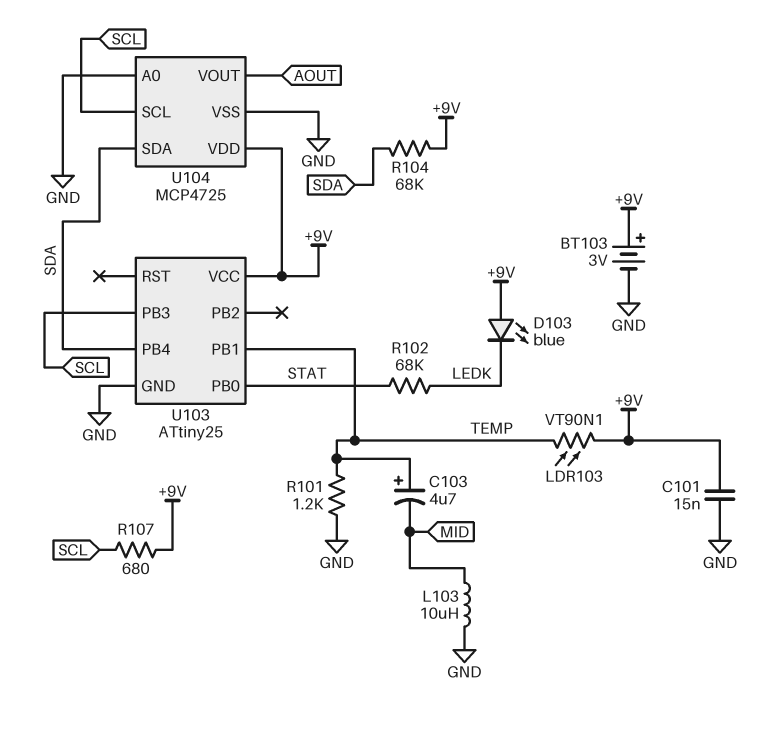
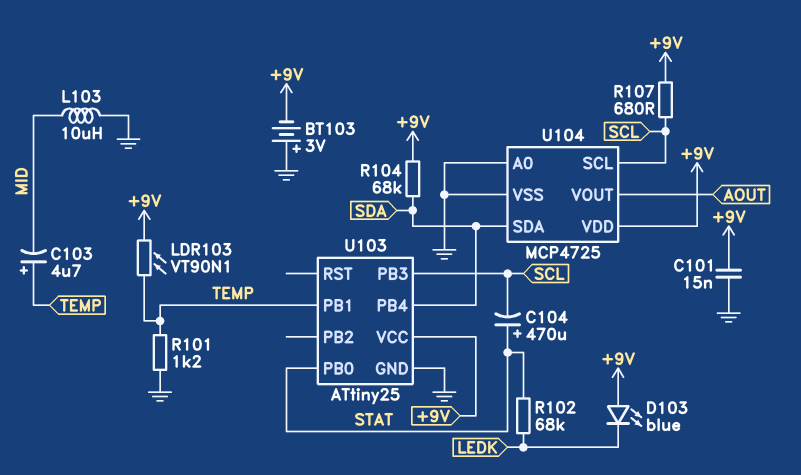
BT103: 3V (plus +9V, minus GND) -> 3V (plus GND, minus +9V)
C104: none -> 470uF (plus STAT, minus SCL)

